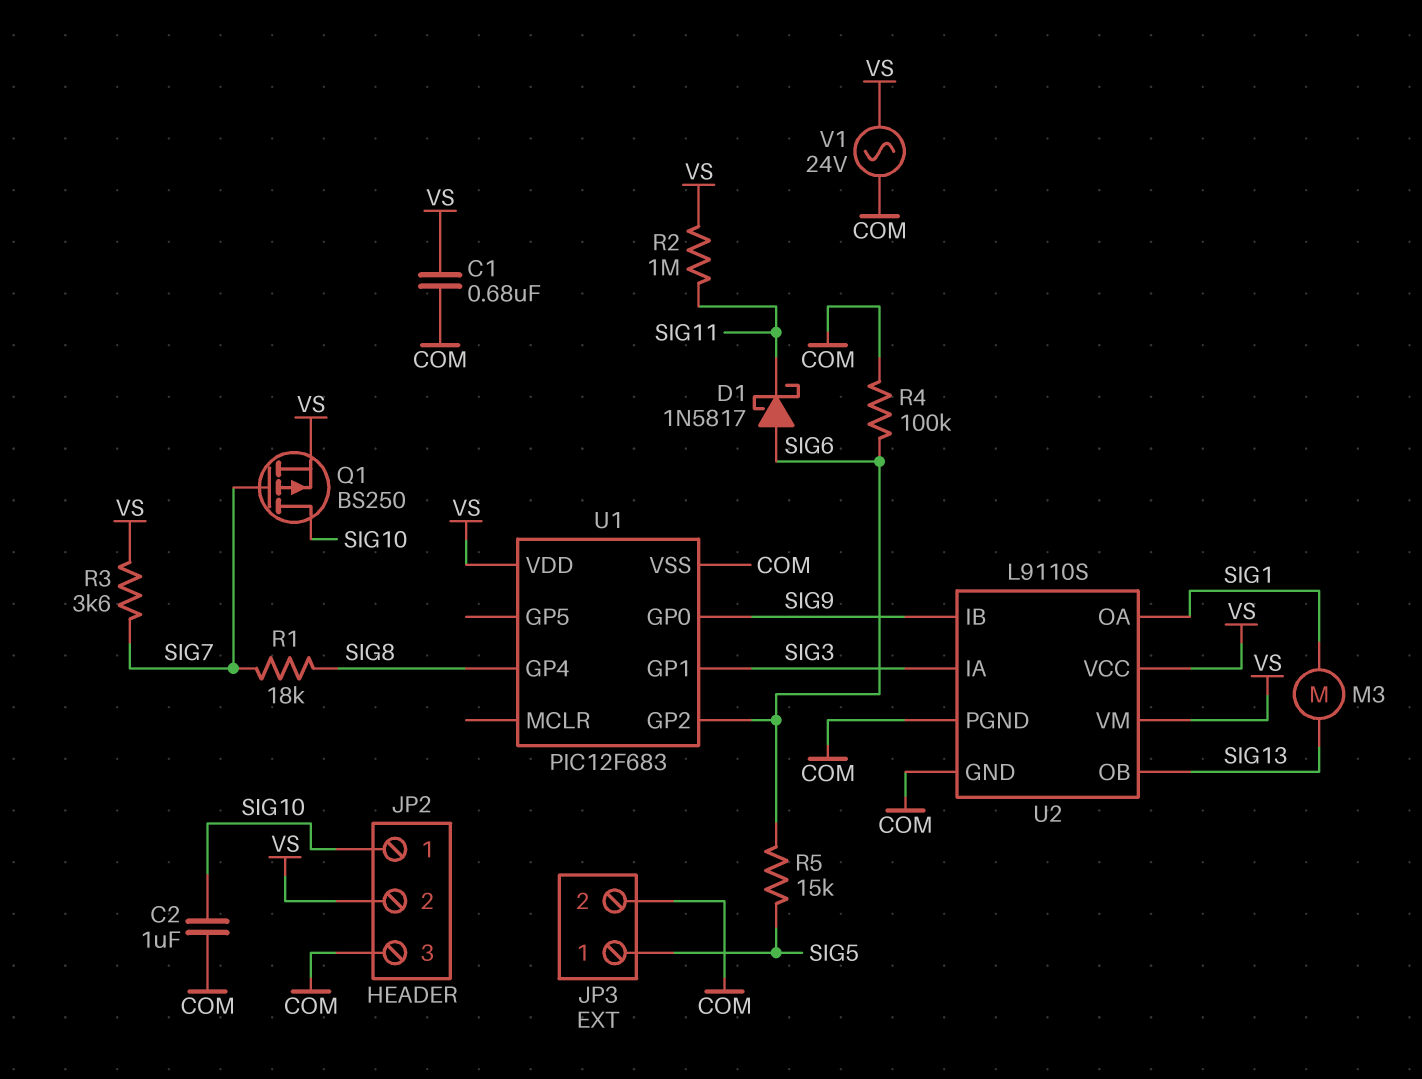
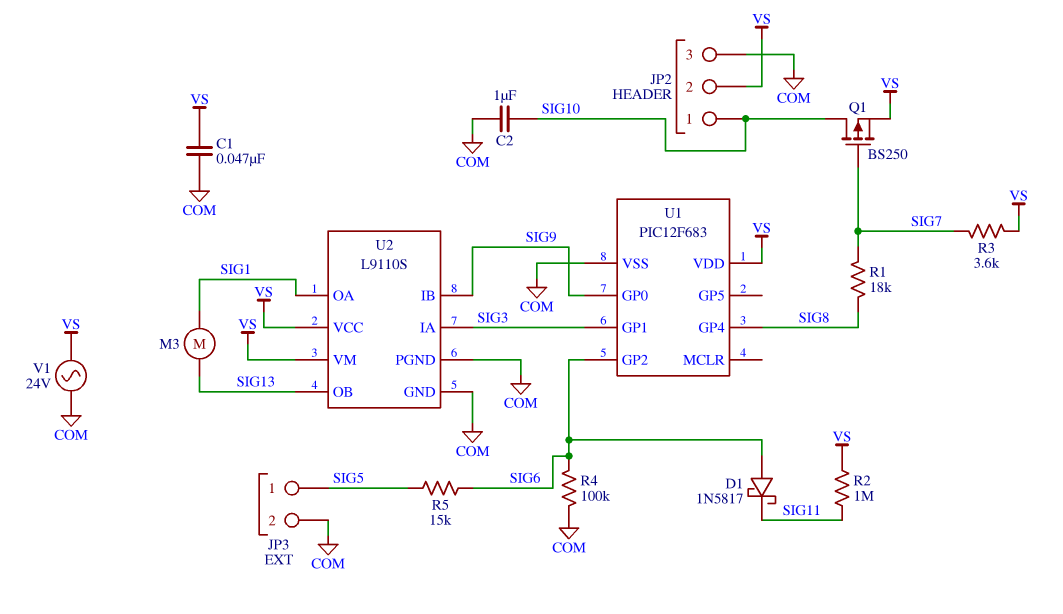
C1: 680nF (COM, VS) -> 47nF (COM, VS)

